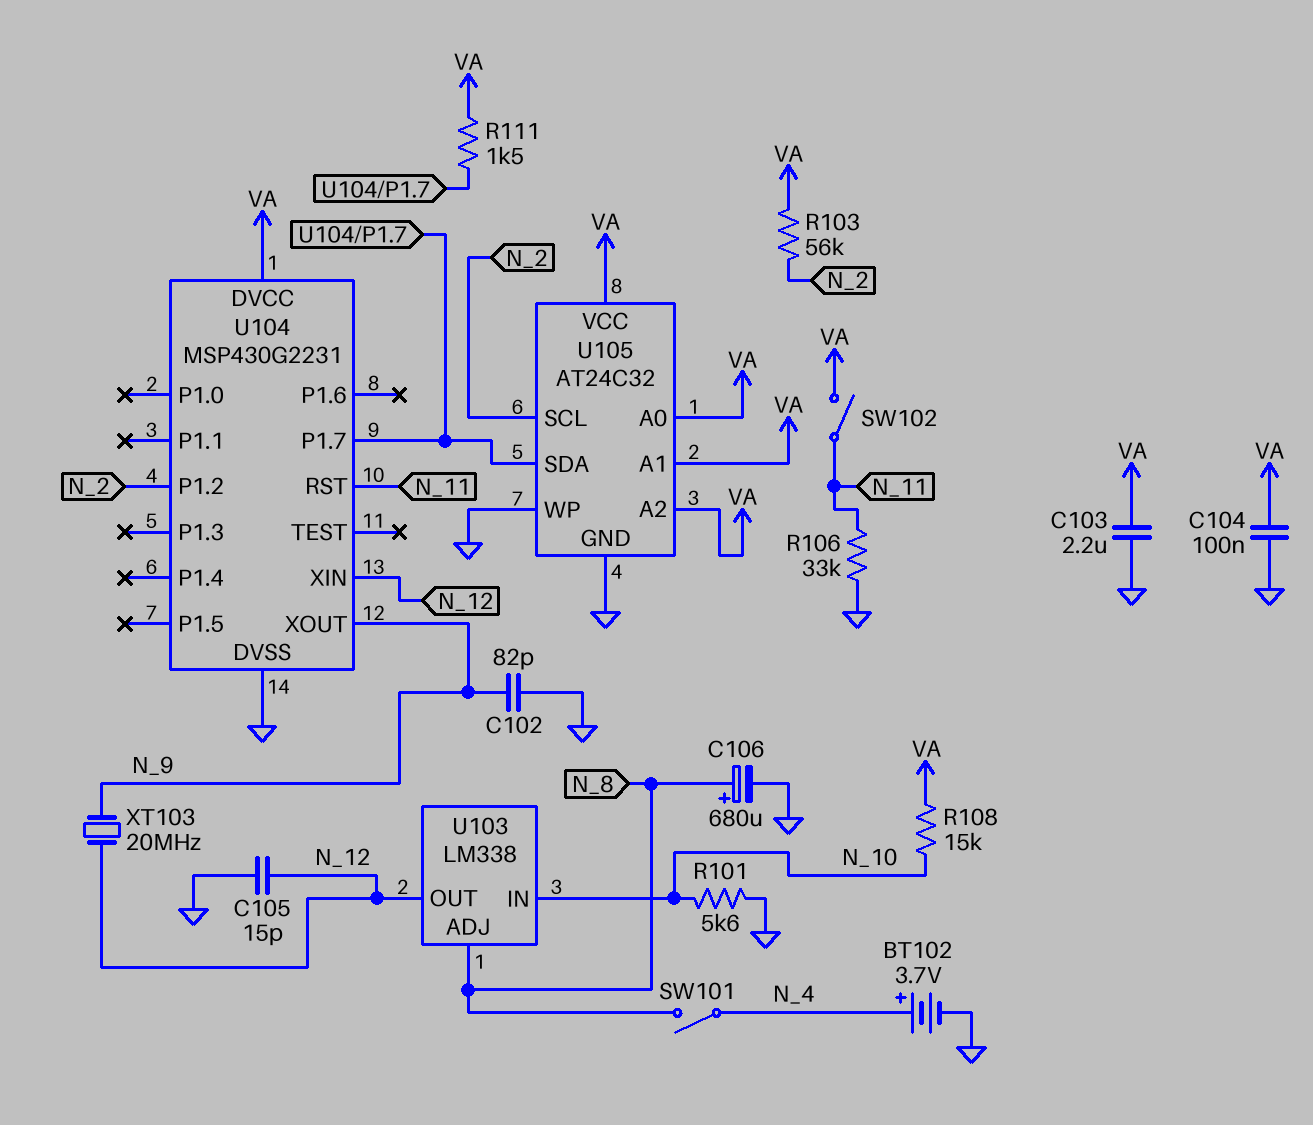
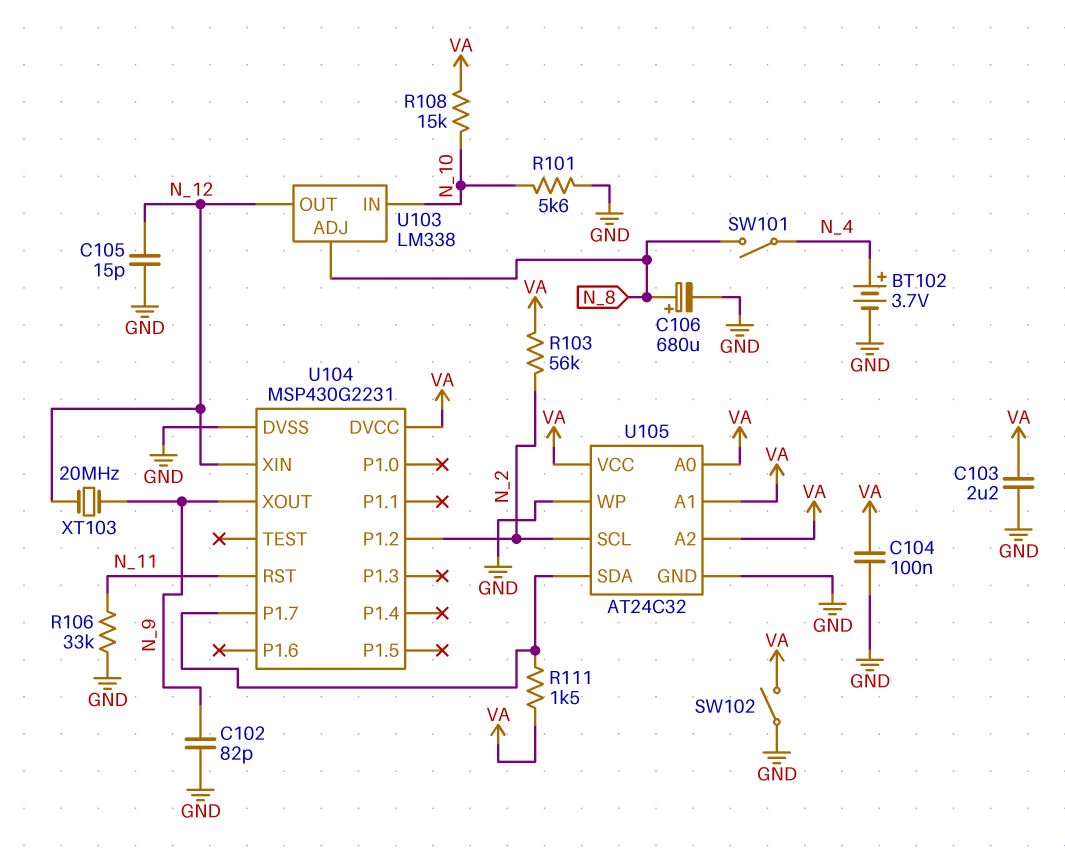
SW102: switch (N_11, VA) -> switch (GND, VA)

